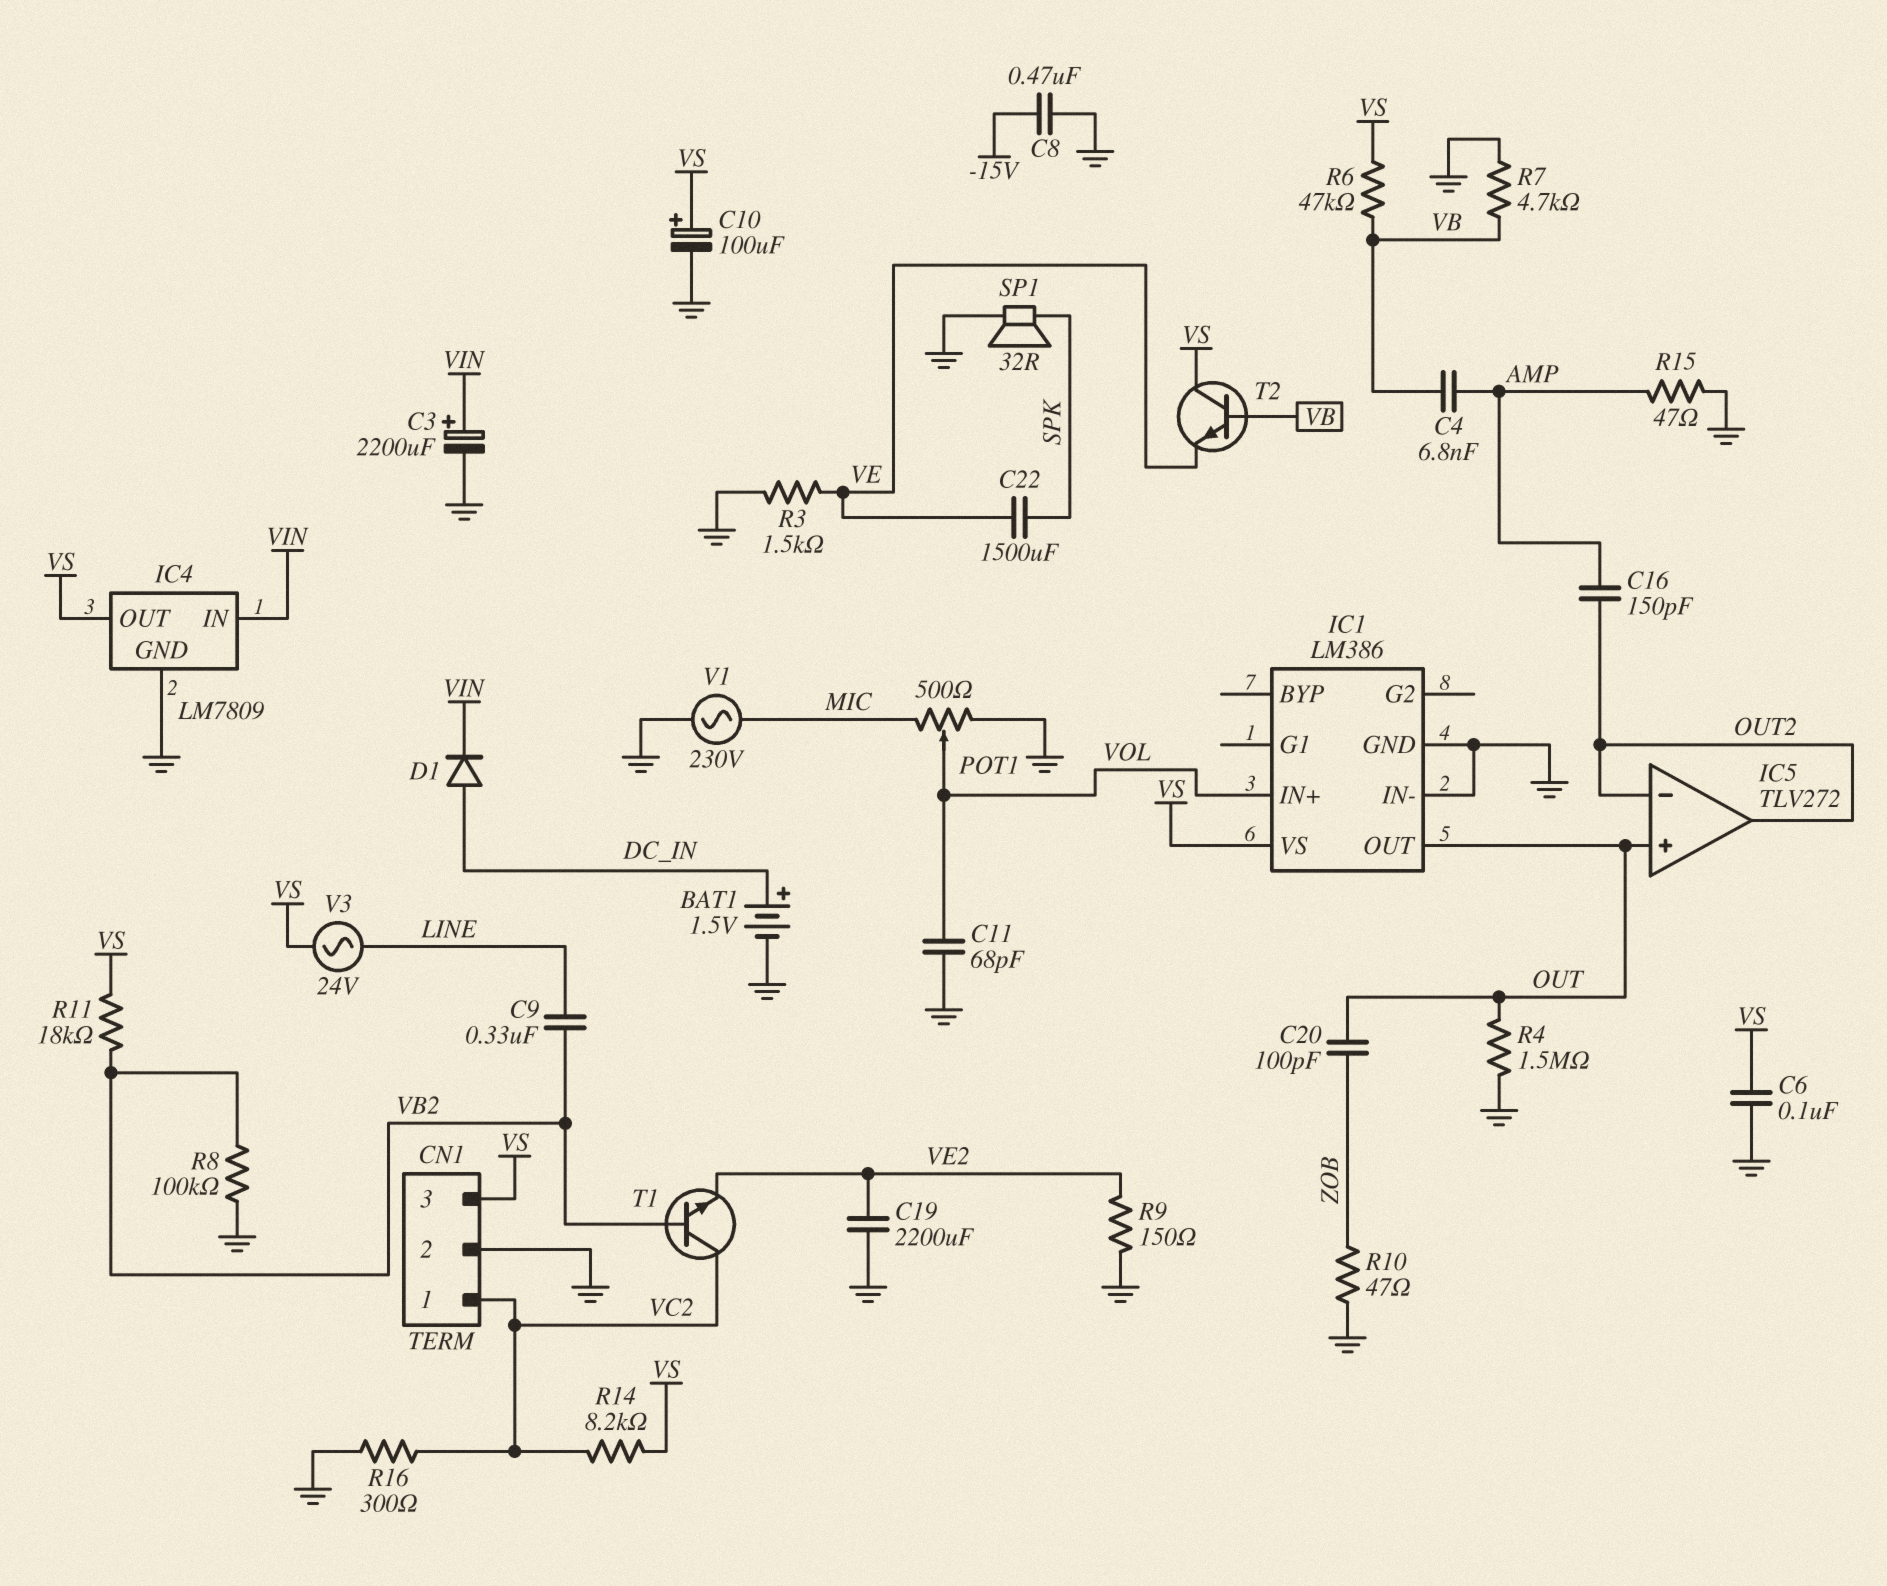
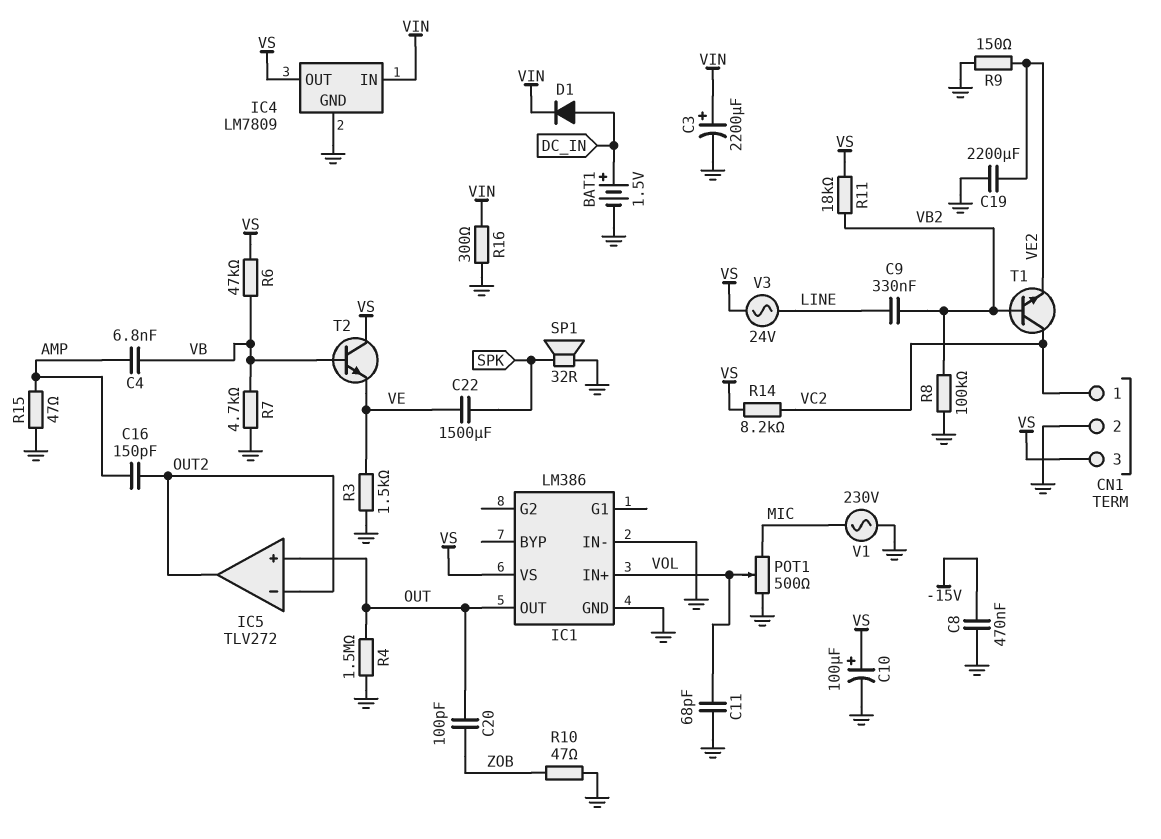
C6: 100nF (GND, VS) -> none
R16: 300 (GND, VC2) -> 300 (GND, VIN)

